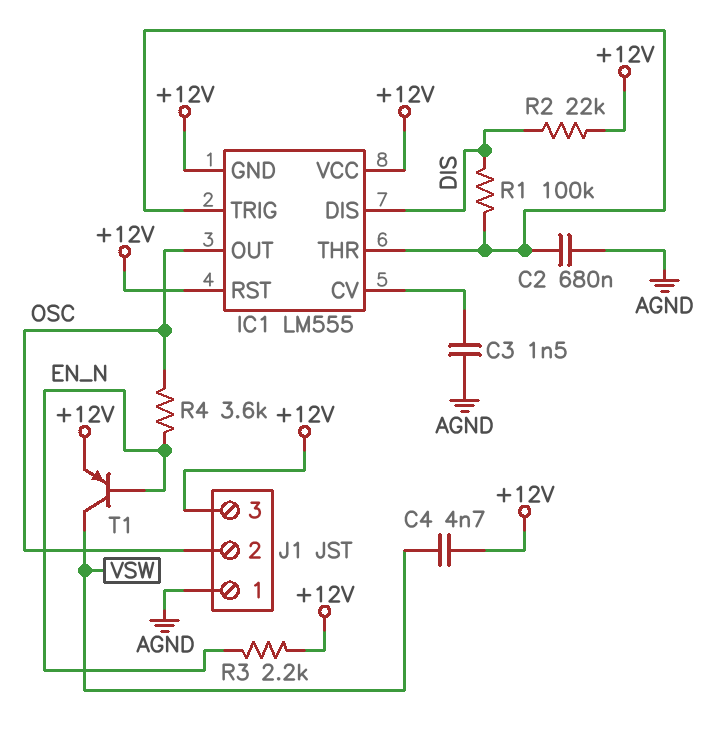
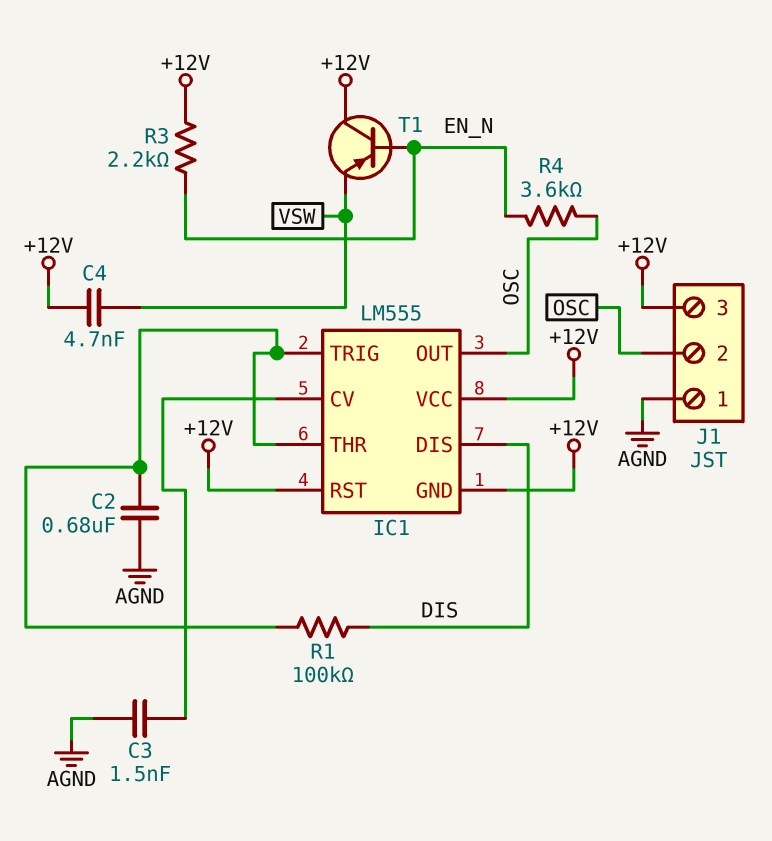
R2: 22k (+12V, DIS) -> none
T1: PNP (B EN_N, C VSW, E +12V) -> PNP (B EN_N, C +12V, E VSW)

